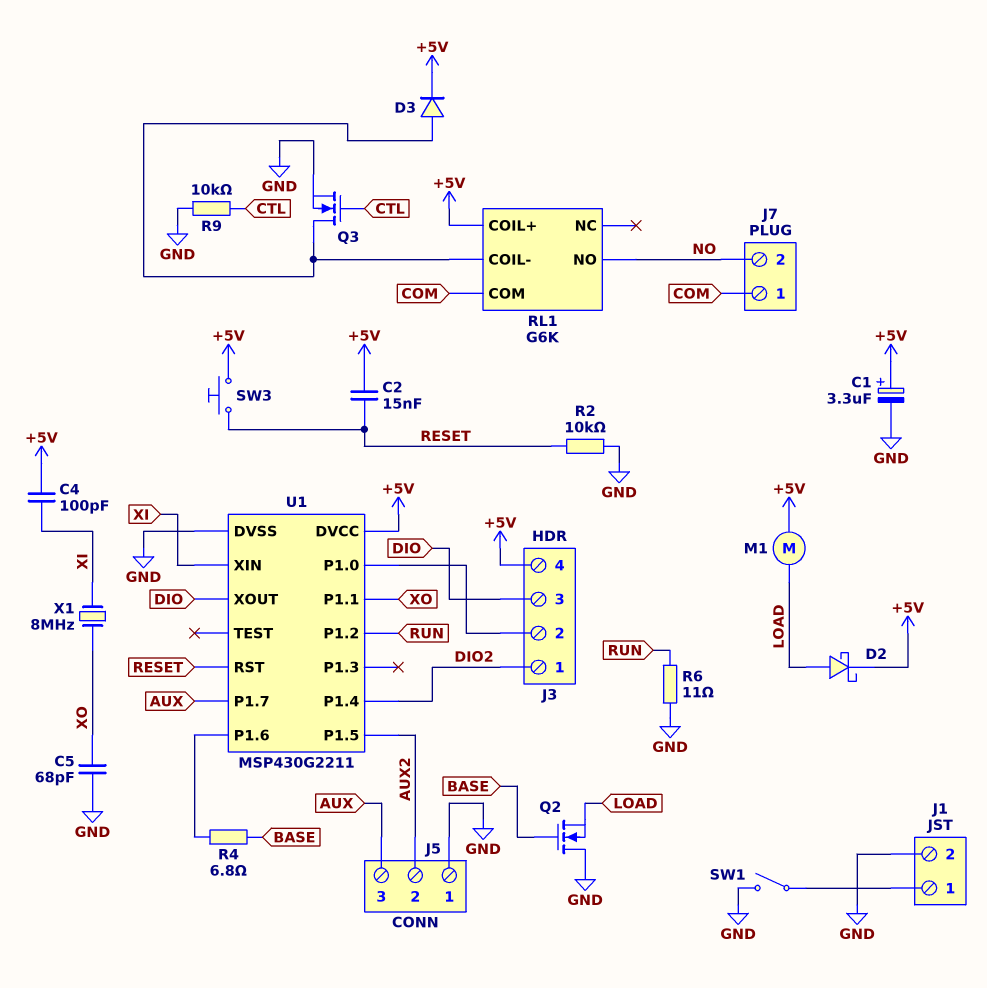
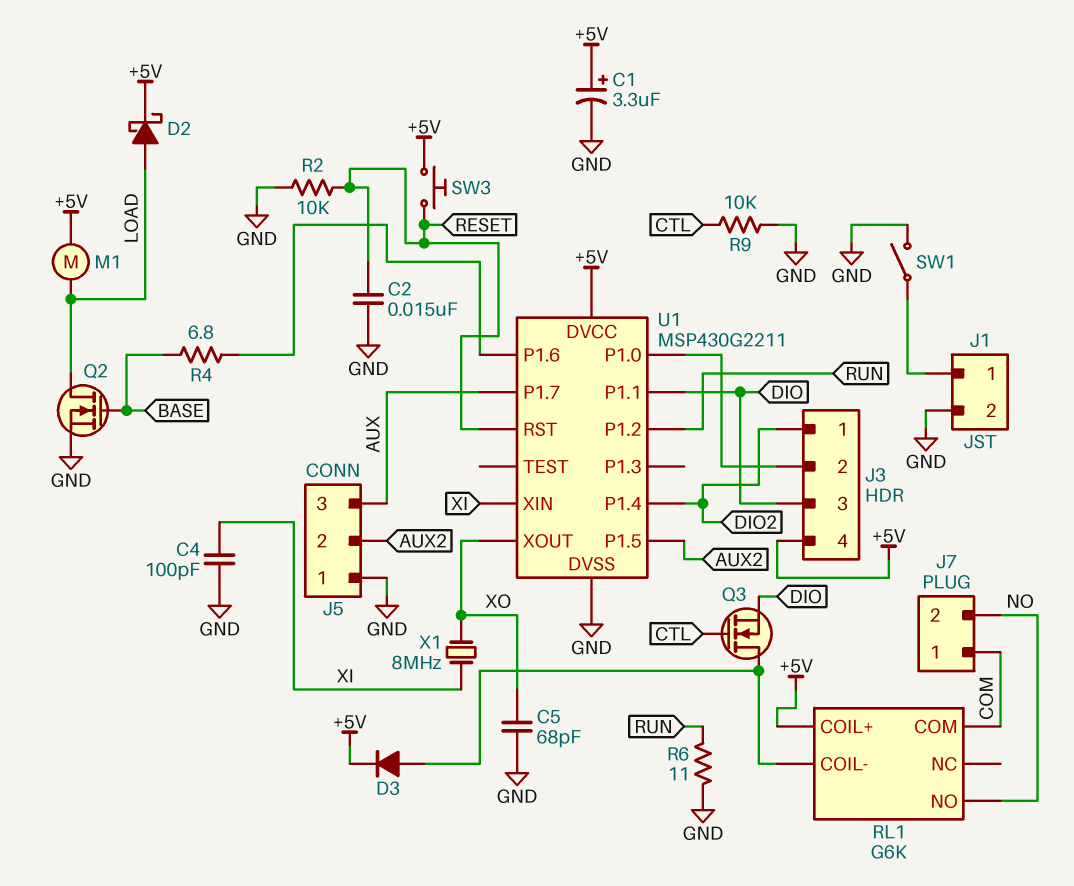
C2: 15nF (+5V, RESET) -> 15nF (GND, RESET)
C4: 100pF (+5V, XI) -> 100pF (GND, XI)
Q2: NMOS (G BASE, D GND, S LOAD) -> NMOS (G BASE, D LOAD, S GND)
Q3: NMOS (G CTL, D RL1/COIL-, S GND) -> NMOS (G CTL, D RL1/COIL-, S DIO)
U1 pin P1.1: XO -> DIO
U1 pin XOUT: DIO -> XO

